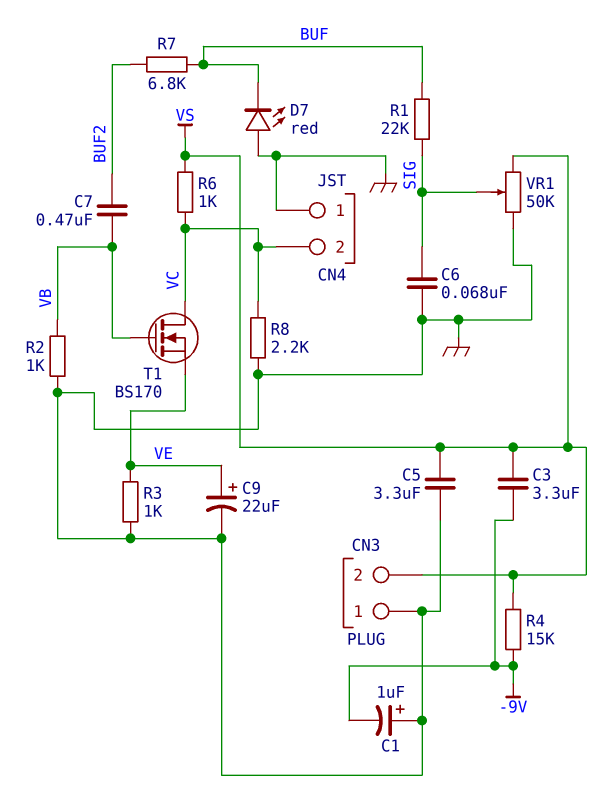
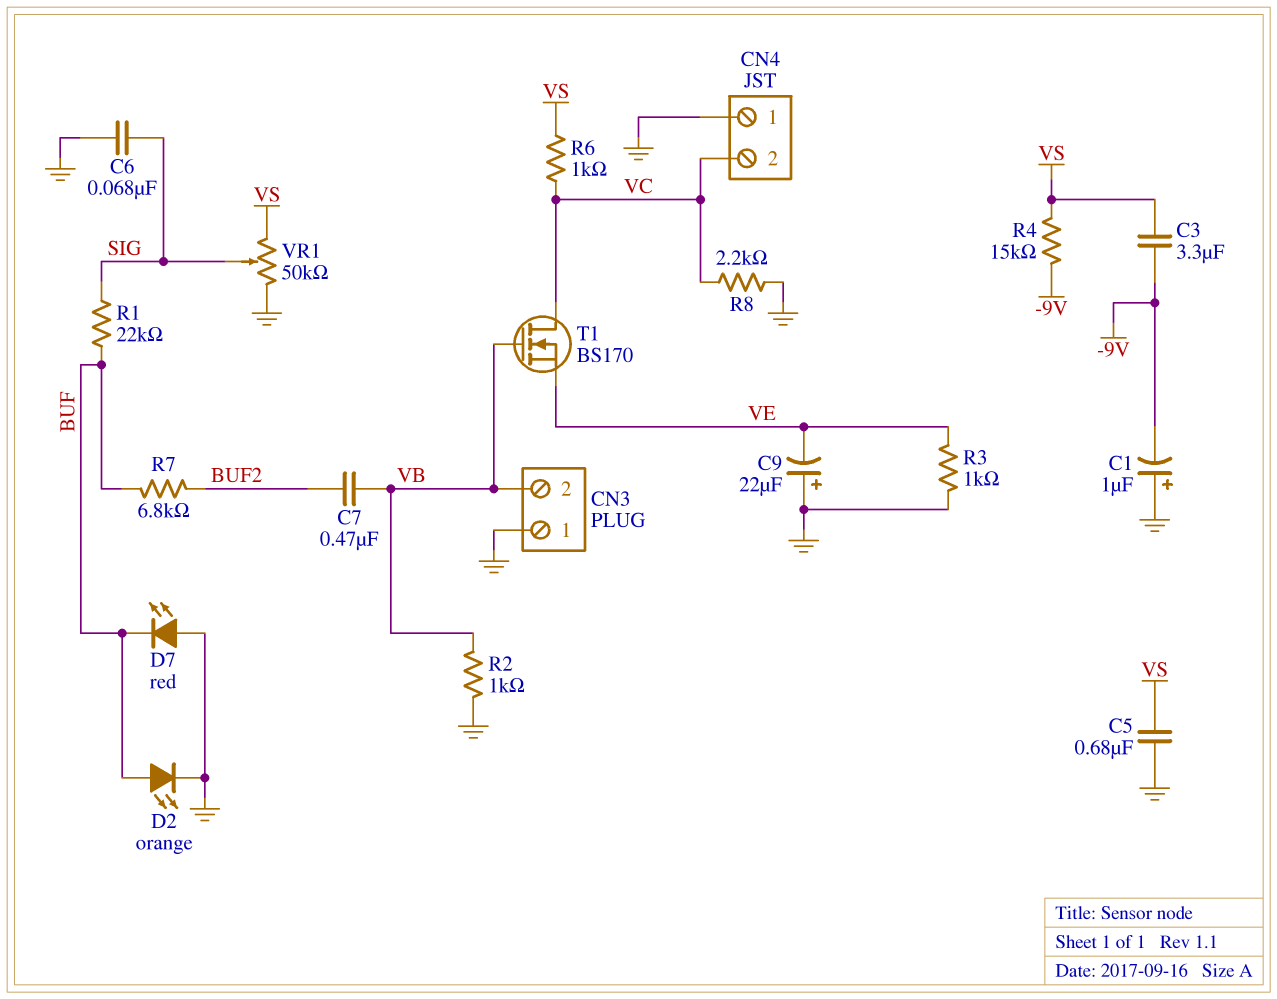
C5: 3.3uF (GND, VS) -> 680nF (GND, VS)
C9: 22uF (plus VE, minus GND) -> 22uF (plus GND, minus VE)
CN3 pin 2: VS -> VB
D2: none -> LED orange (A BUF, K GND)

